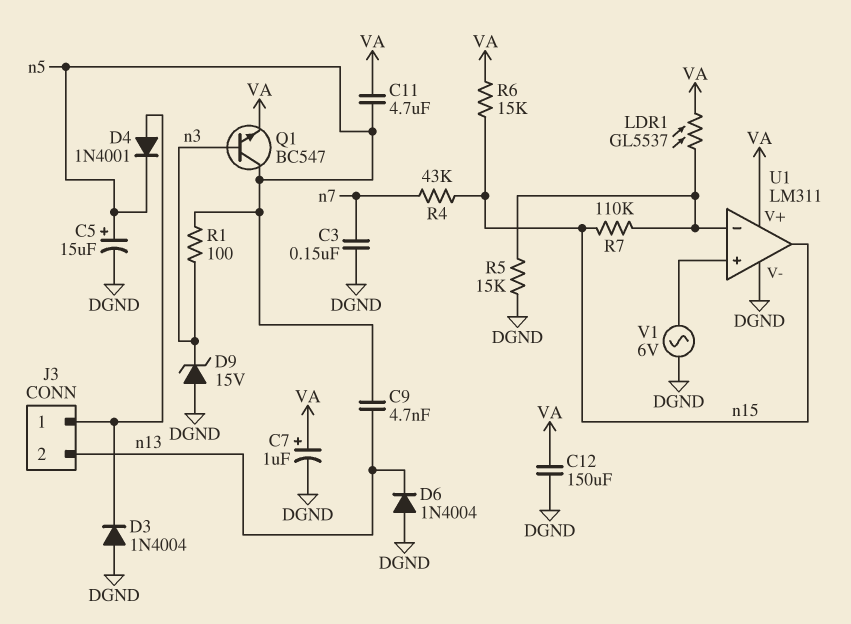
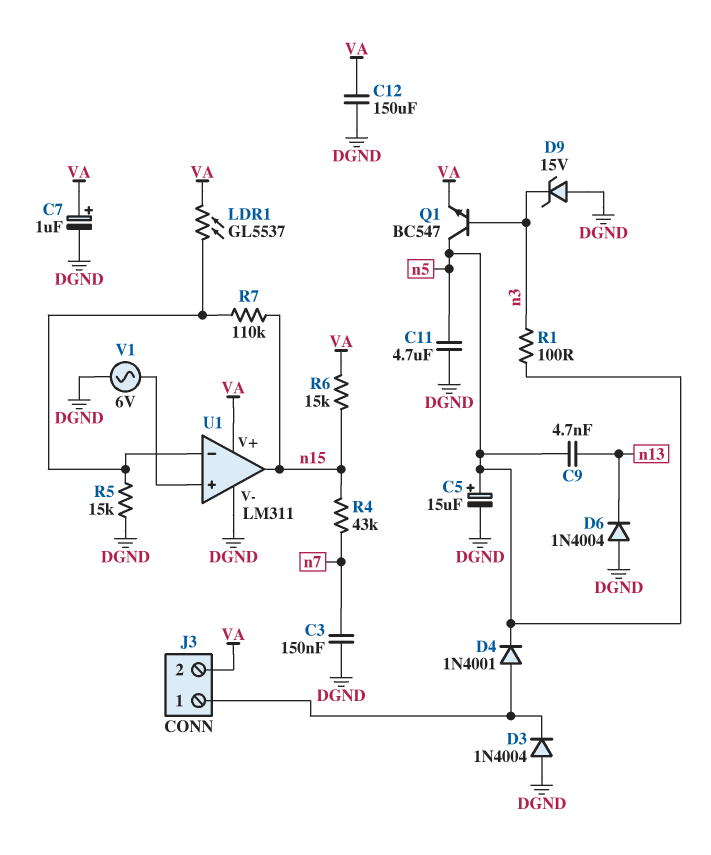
C11: 4.7uF (VA, n5) -> 4.7uF (DGND, n5)
J3 pin 2: n13 -> VA

